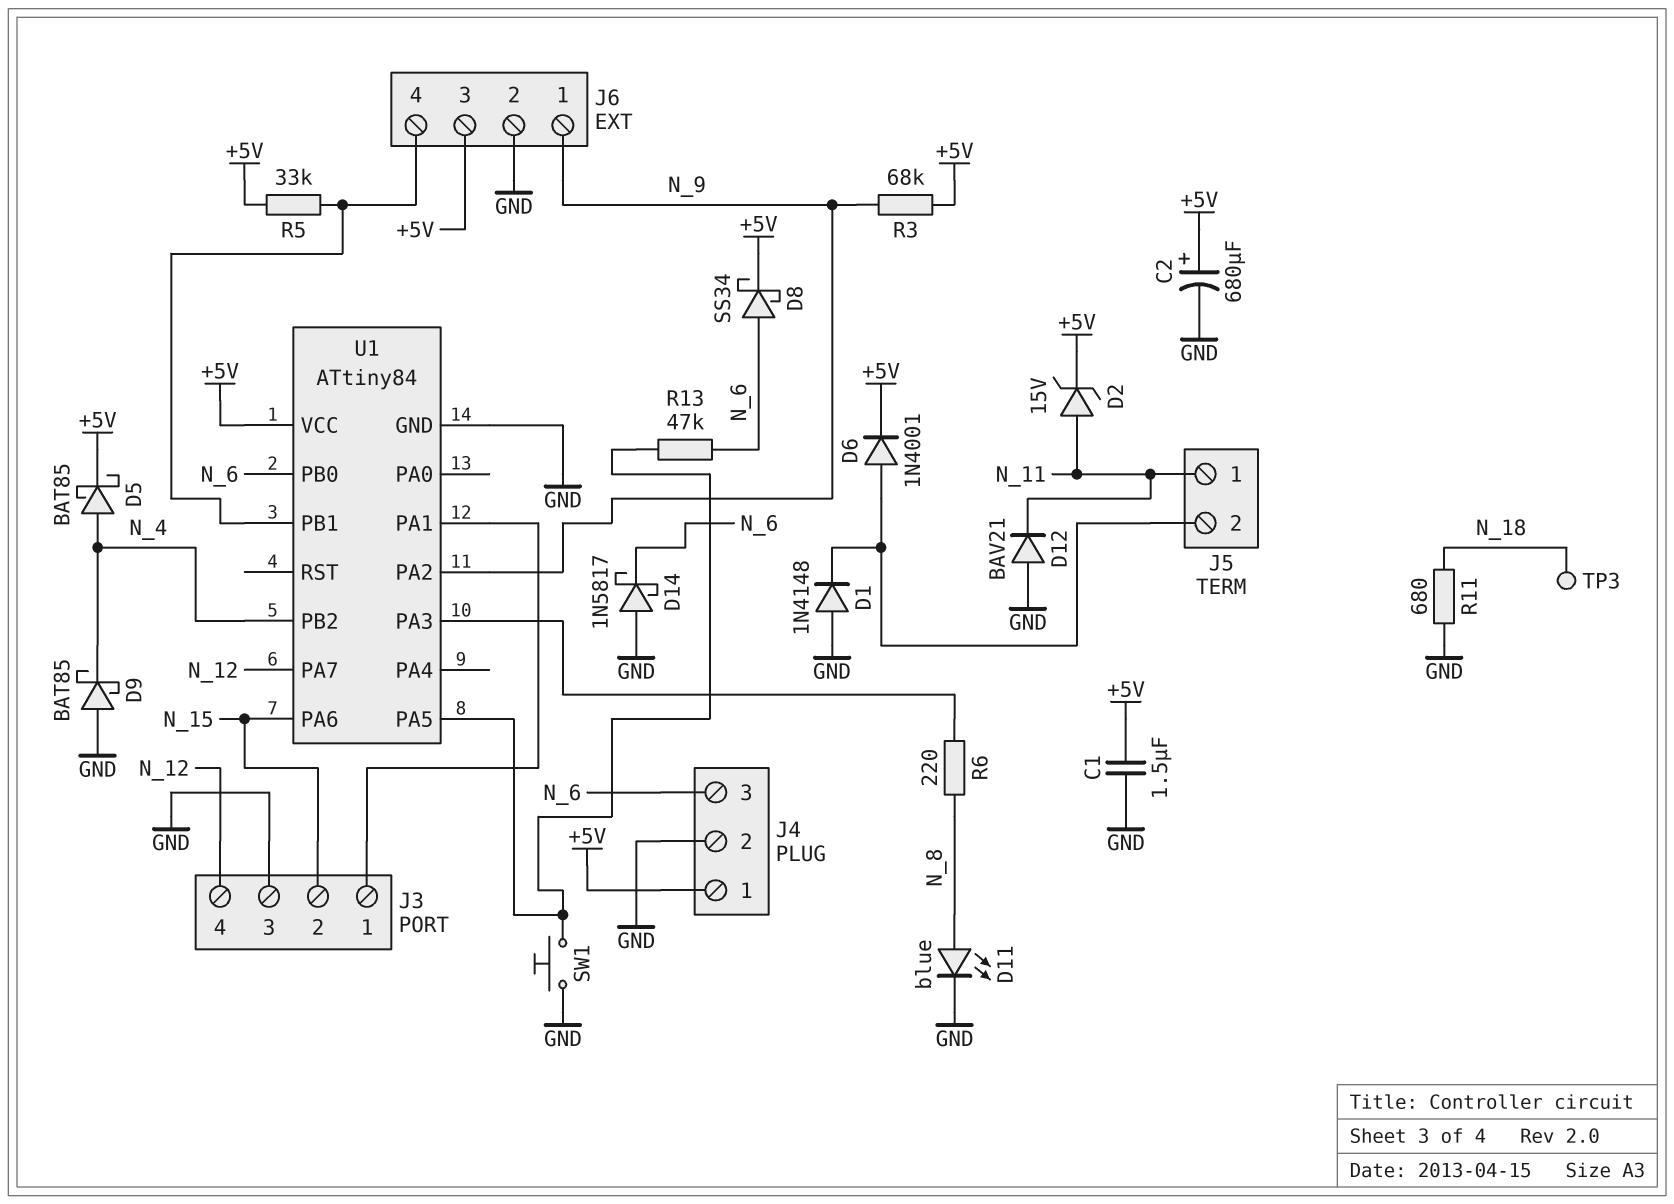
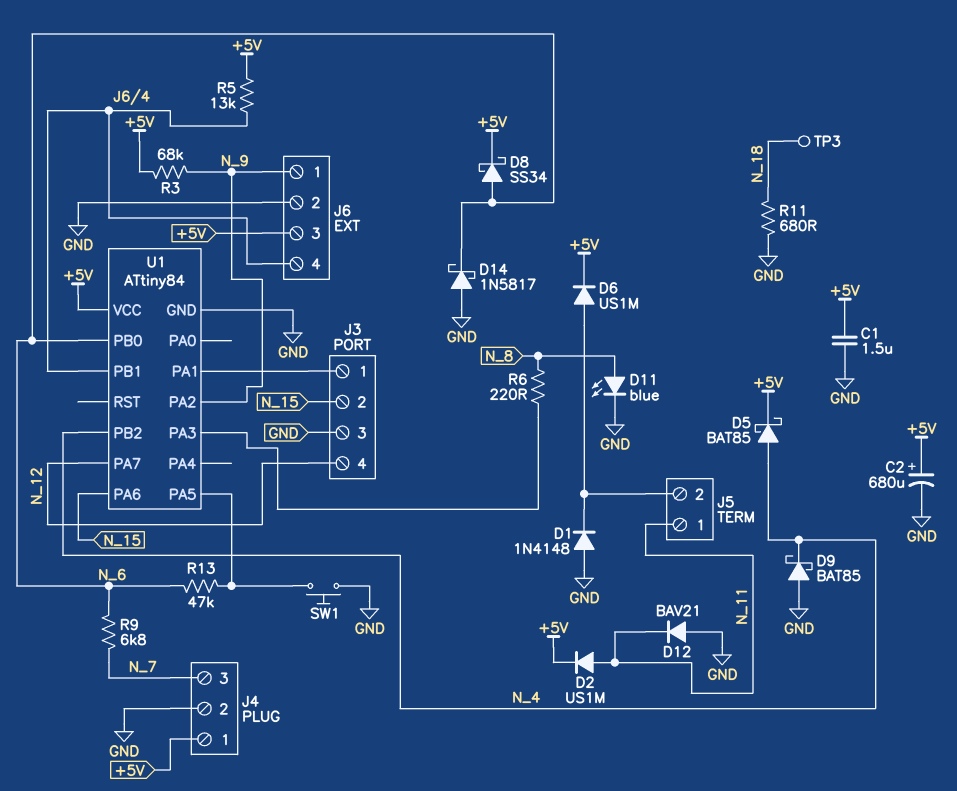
D2: zener 15V (A N_11, K +5V) -> diode US1M (A N_11, K +5V)
D6: diode 1N4001 (A J5/2, K +5V) -> diode US1M (A J5/2, K +5V)
J4 pin 3: N_6 -> N_7
R5: 33k (+5V, J6/4) -> 13k (+5V, J6/4)
R9: none -> 6.8k (N_6, N_7)

